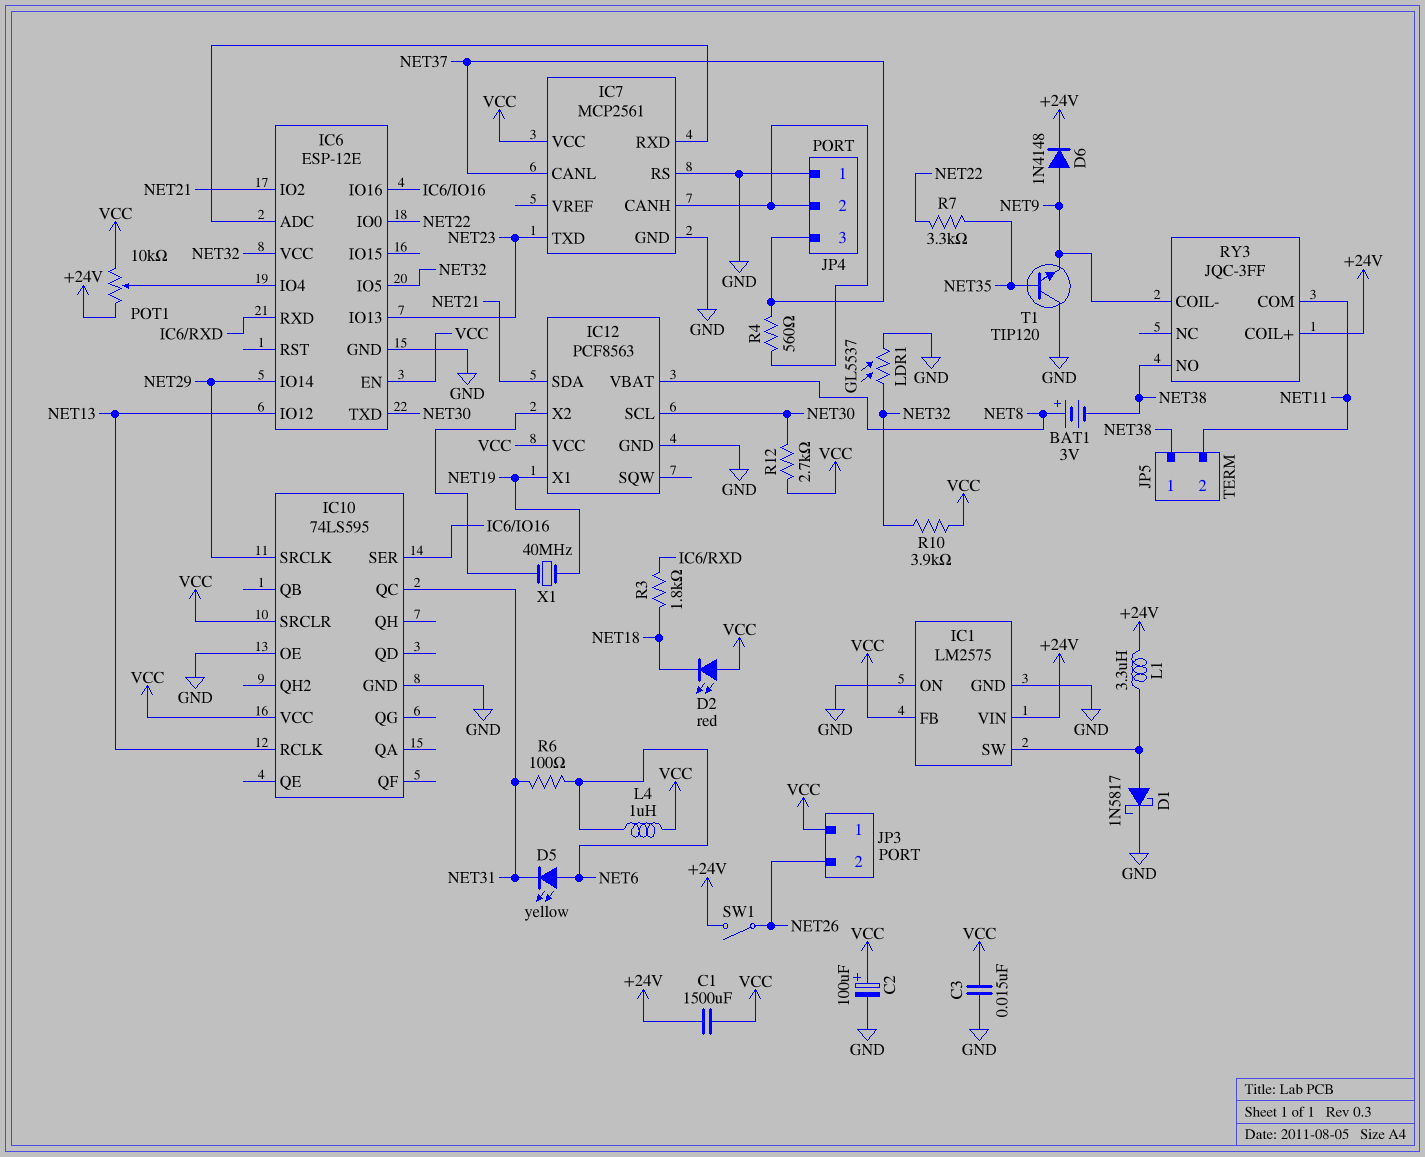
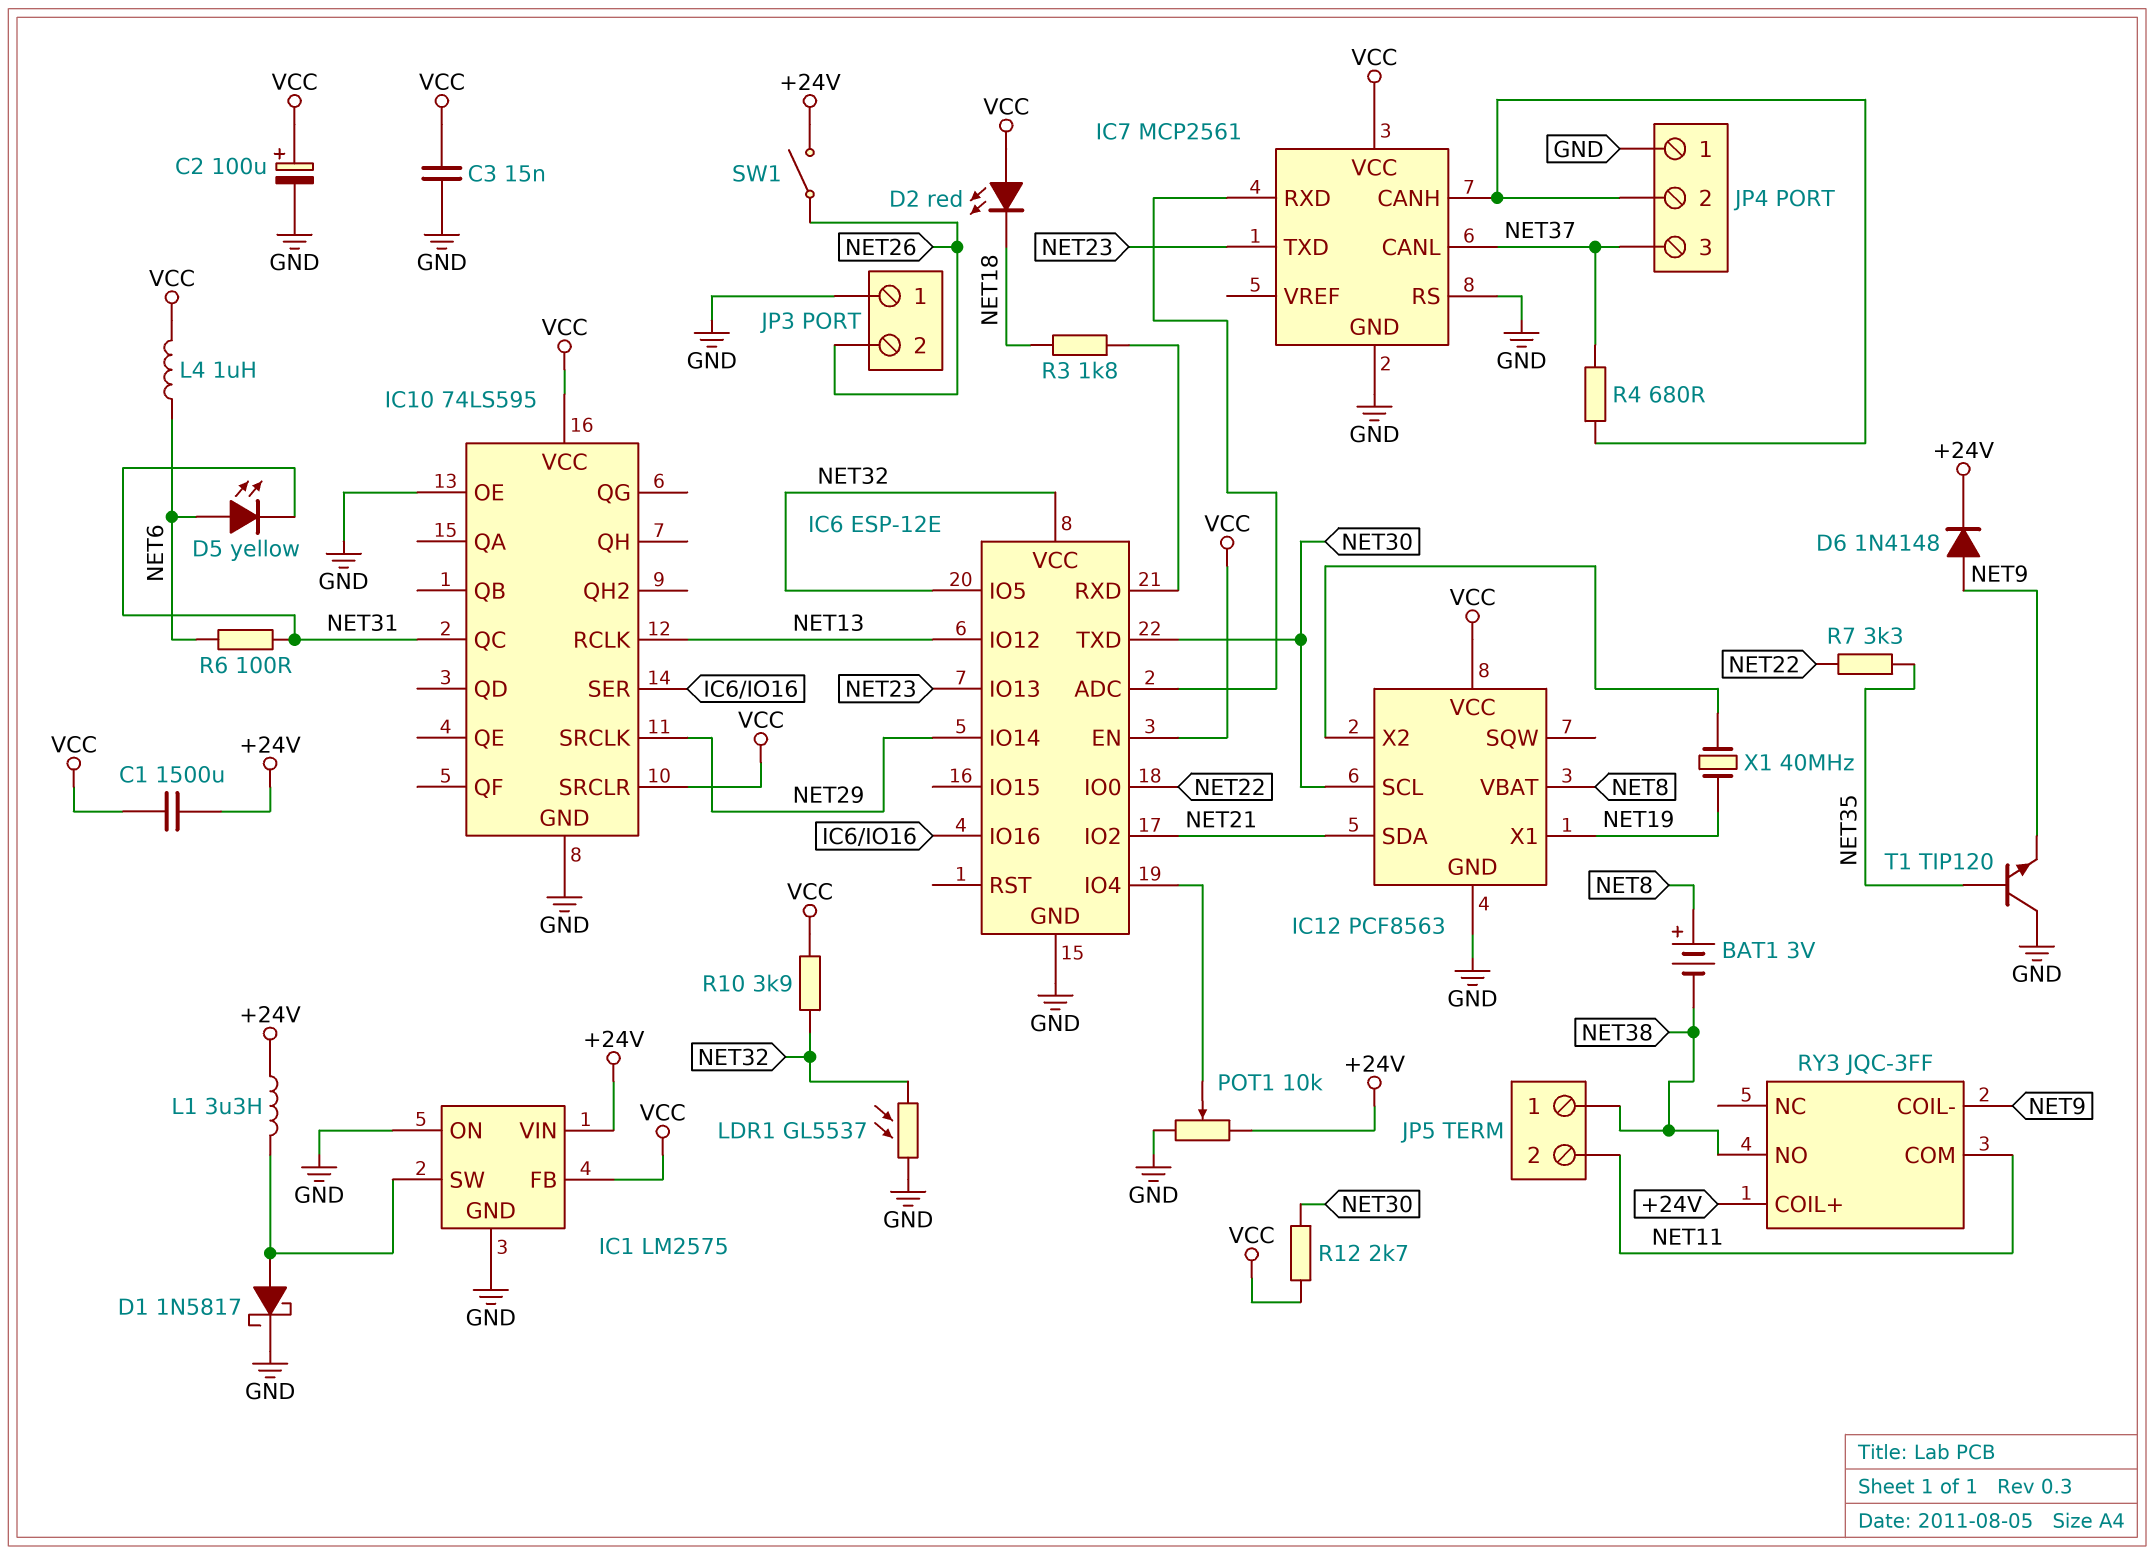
JP3 pin 1: VCC -> GND
POT1: 10k (+24V, VCC, wiper IC6/IO4) -> 10k (+24V, GND, wiper IC6/IO4)
R4: 560 (IC7/CANH, NET37) -> 680 (IC7/CANH, NET37)

